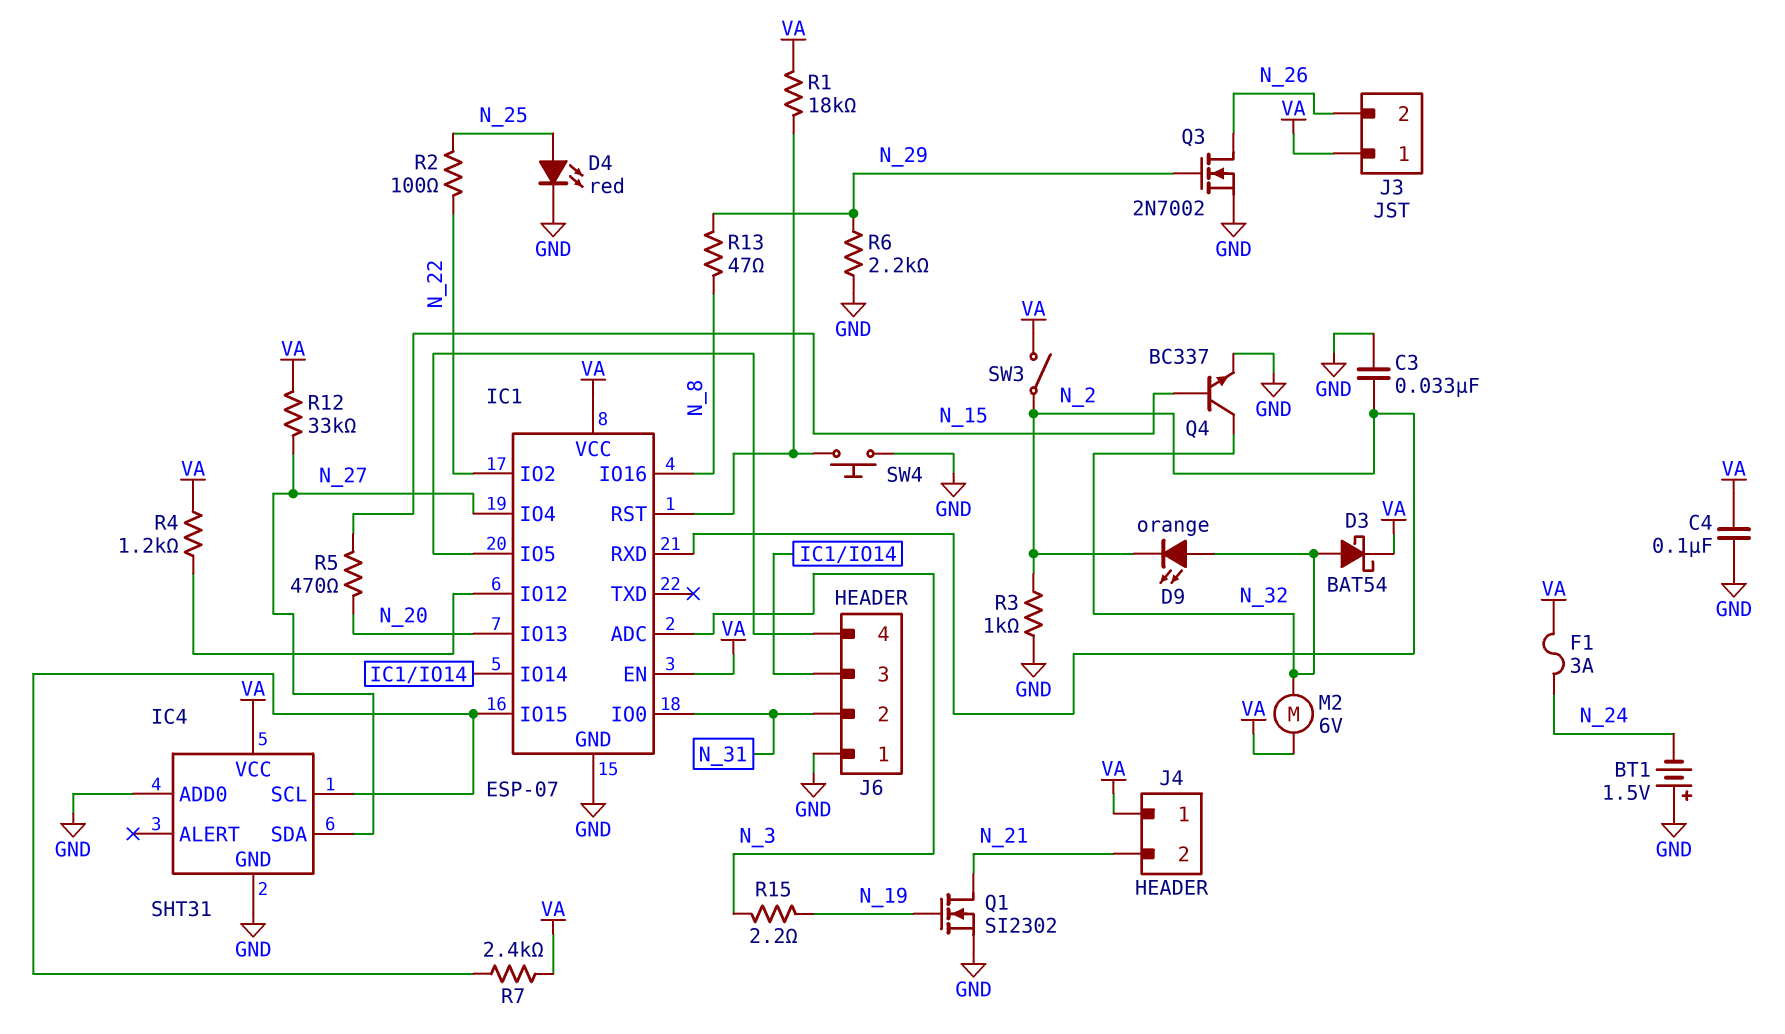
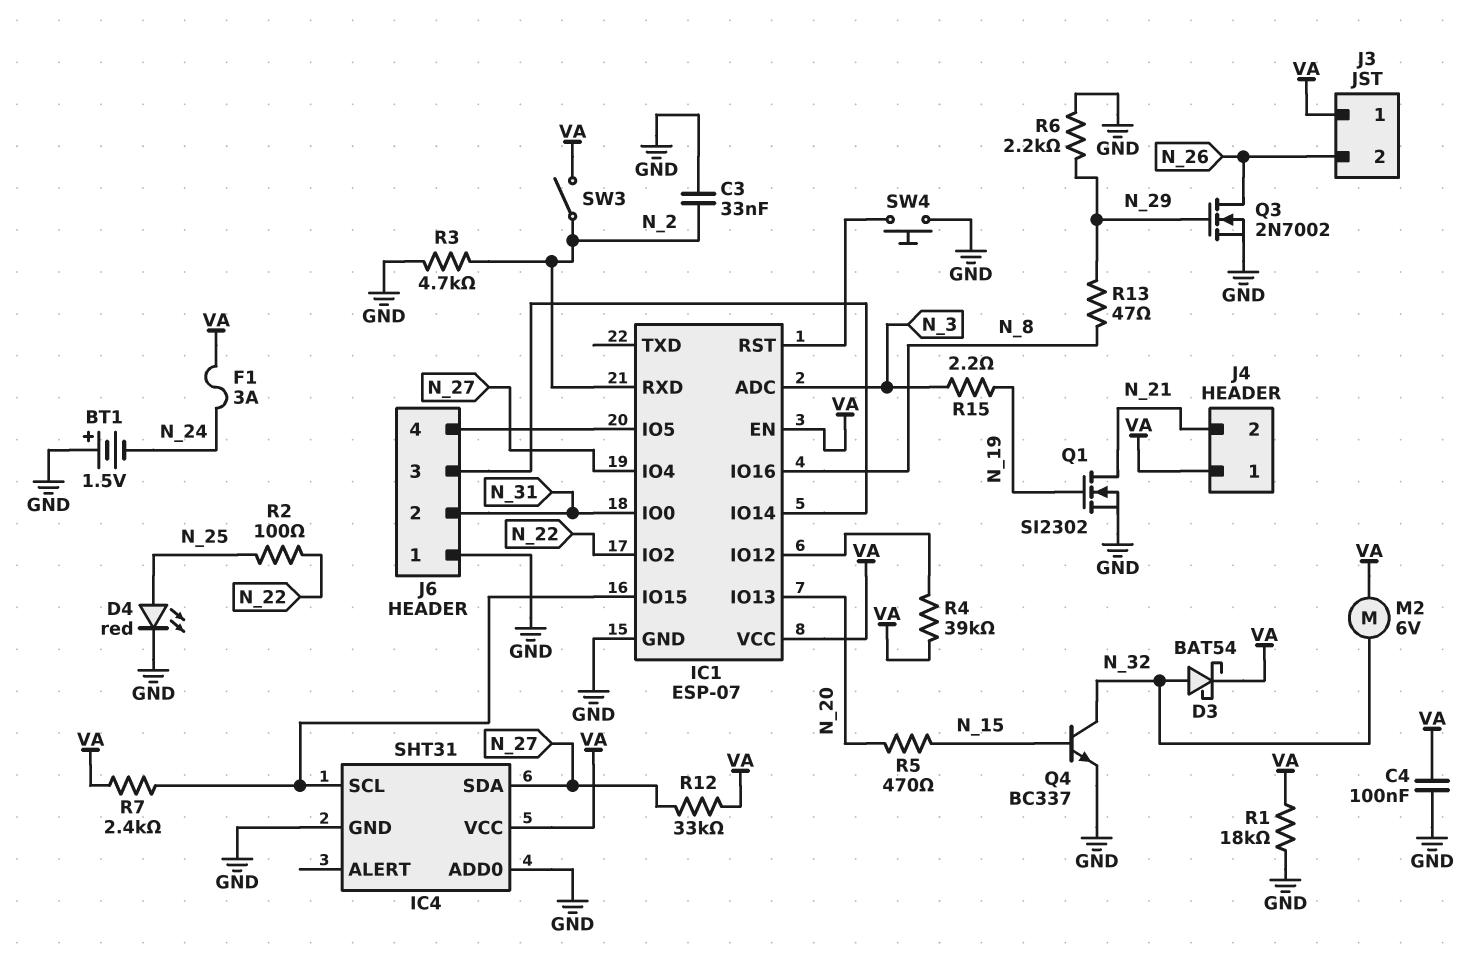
D9: LED orange (A N_32, K N_2) -> none
R1: 18k (IC1/RST, VA) -> 18k (GND, VA)
R3: 1k (GND, N_2) -> 4.7k (GND, N_2)
R4: 1.2k (IC1/IO12, VA) -> 39k (IC1/IO12, VA)

